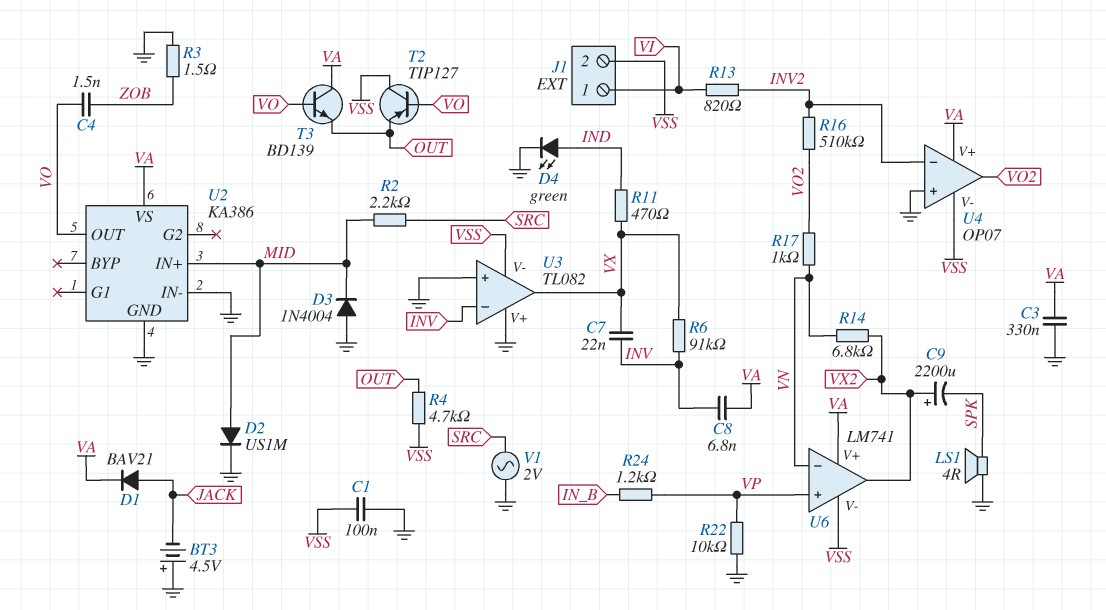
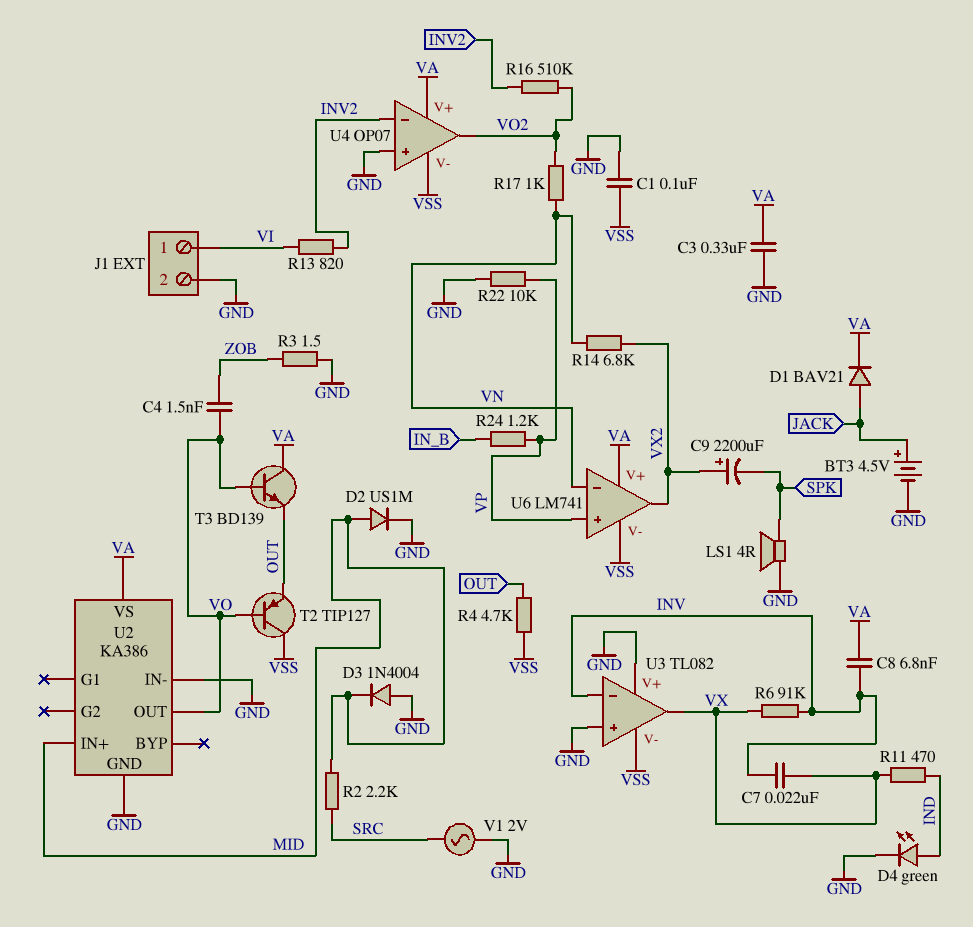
BT3: 4.5V (plus GND, minus JACK) -> 4.5V (plus JACK, minus GND)
J1 pin 2: VSS -> GND

